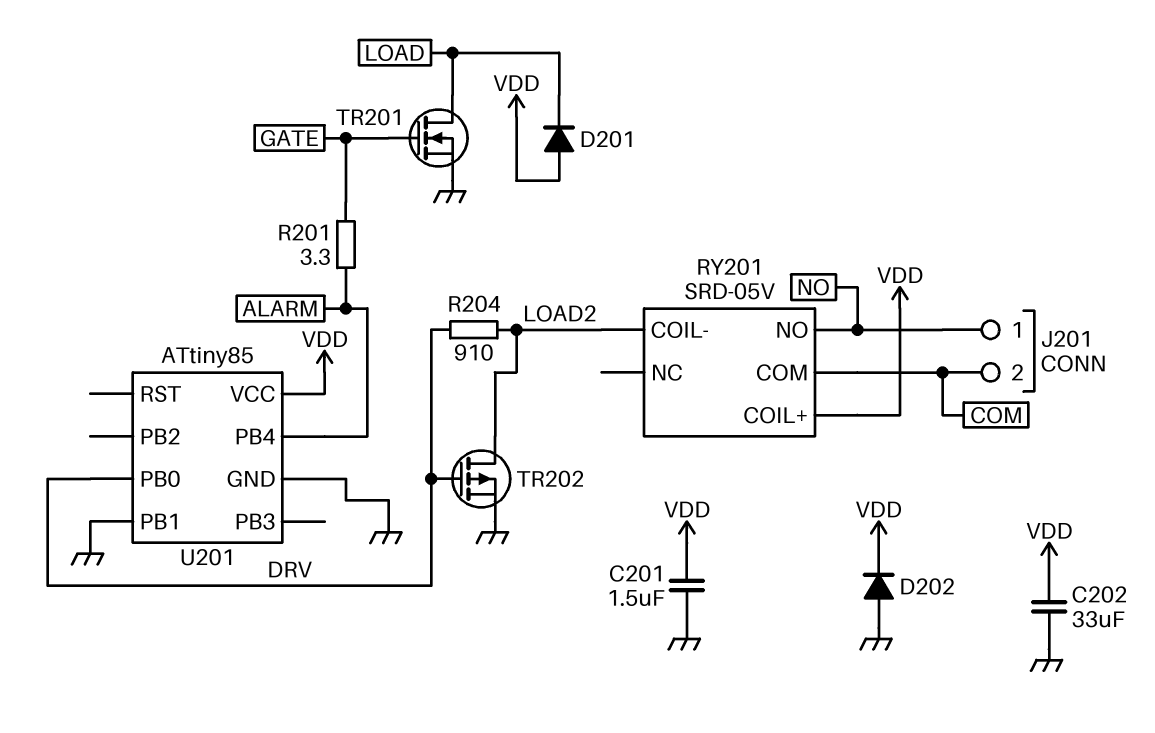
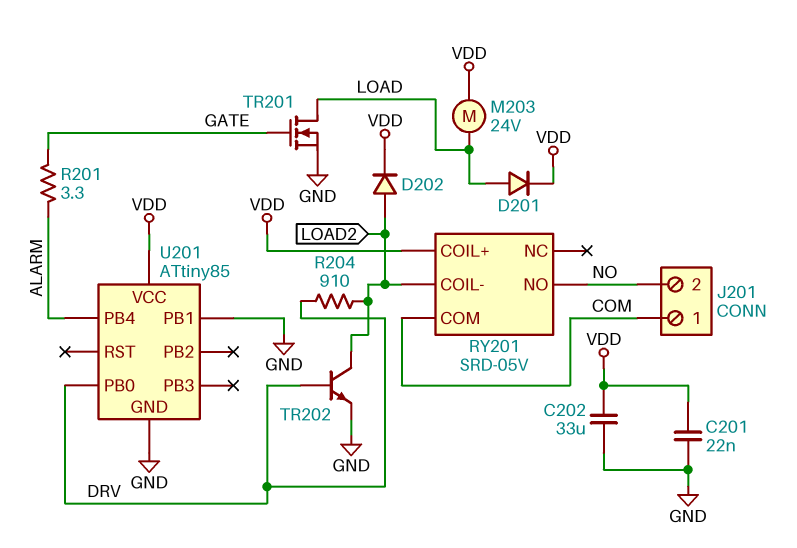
C201: 1.5uF (GND, VDD) -> 22nF (GND, VDD)
D201: diode (A VDD, K LOAD) -> diode (A LOAD, K VDD)
D202: diode (A GND, K VDD) -> diode (A LOAD2, K VDD)
J201 pin 1: NO -> COM
J201 pin 2: COM -> NO
M203: none -> motor 24V (LOAD, VDD)
TR202: PMOS (G DRV, D LOAD2, S GND) -> NPN (B DRV, C LOAD2, E GND)

